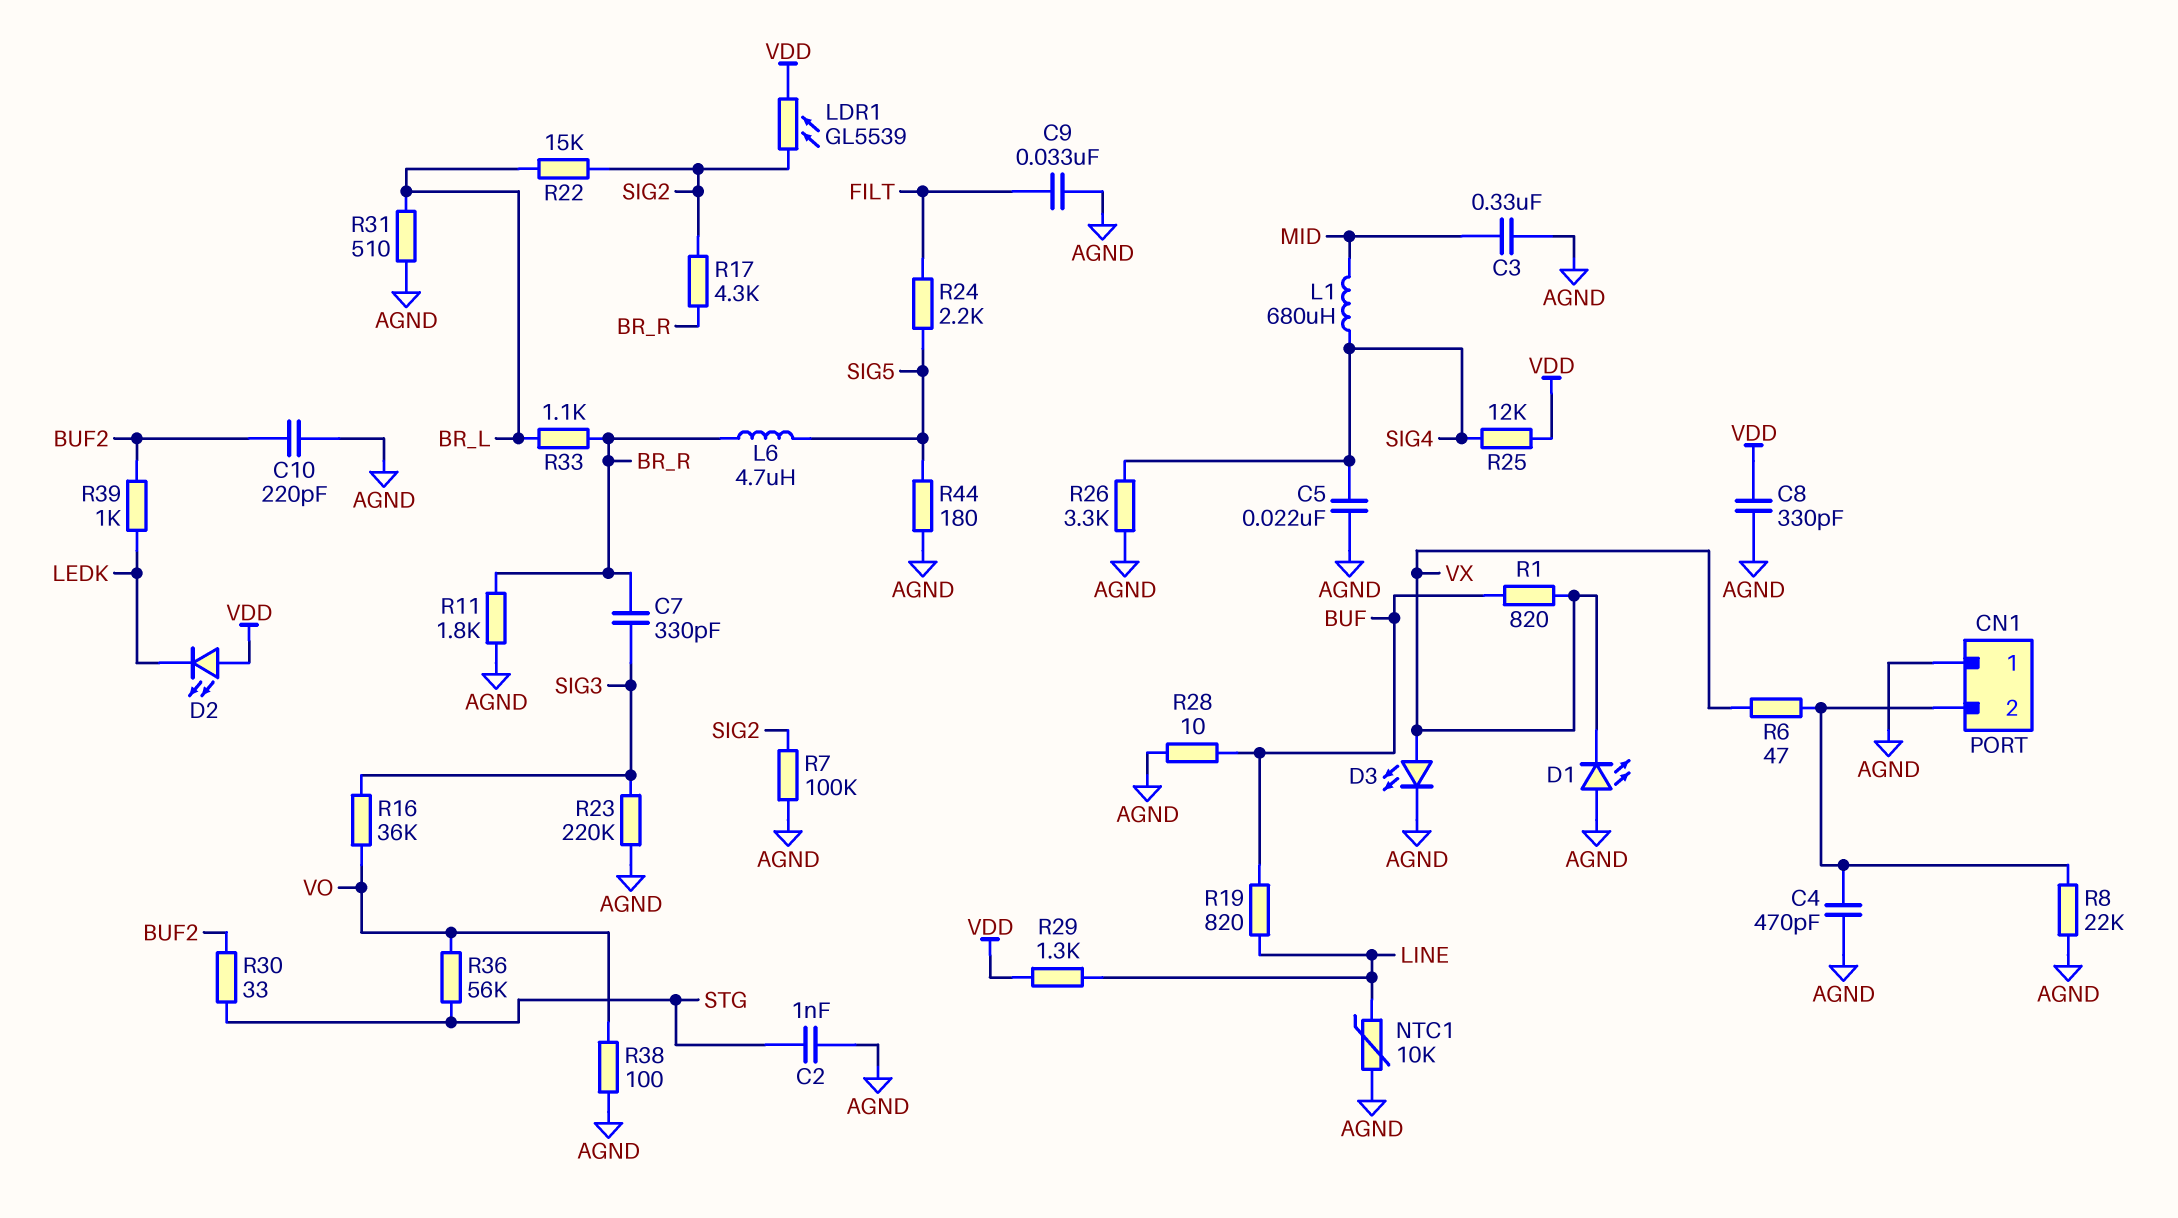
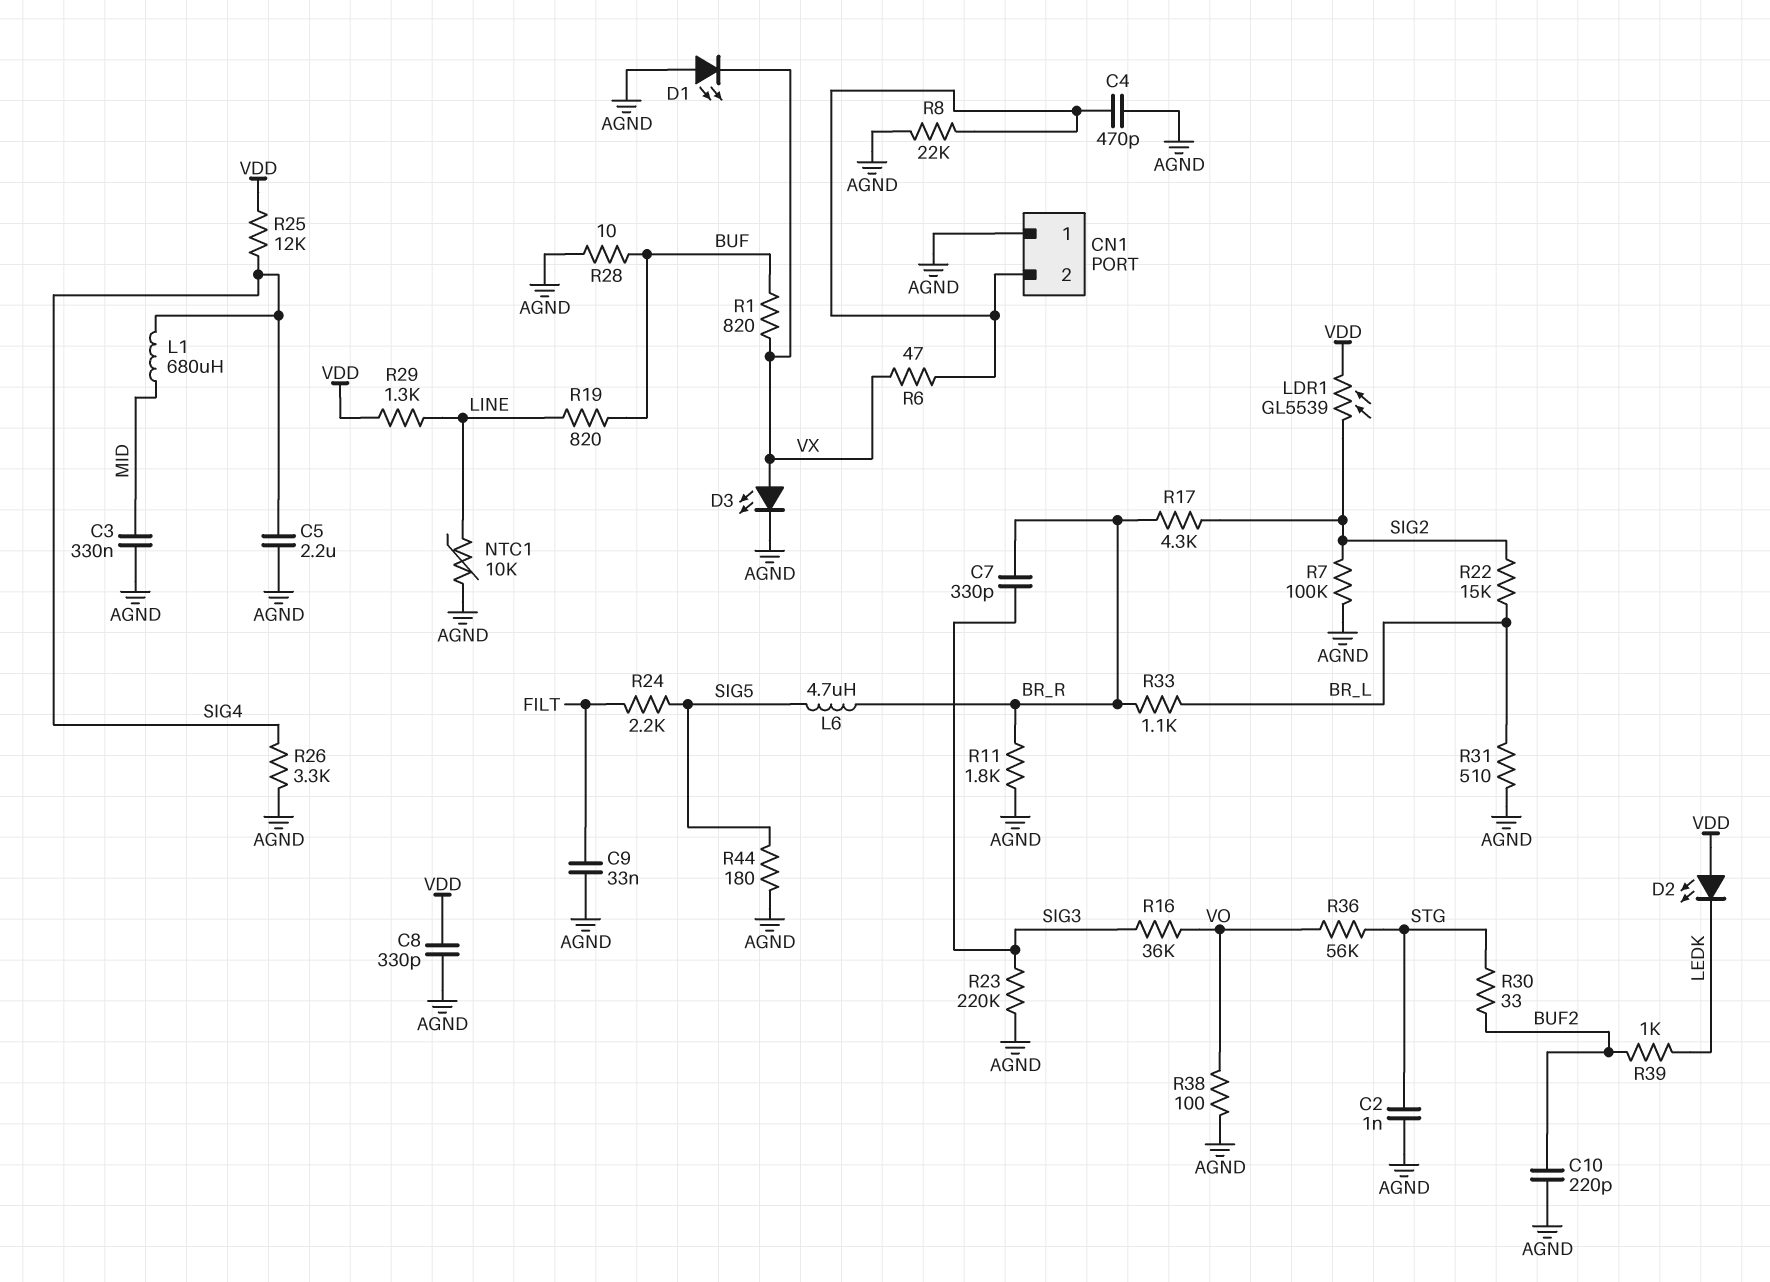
C5: 22nF (AGND, SIG4) -> 2.2uF (AGND, SIG4)

